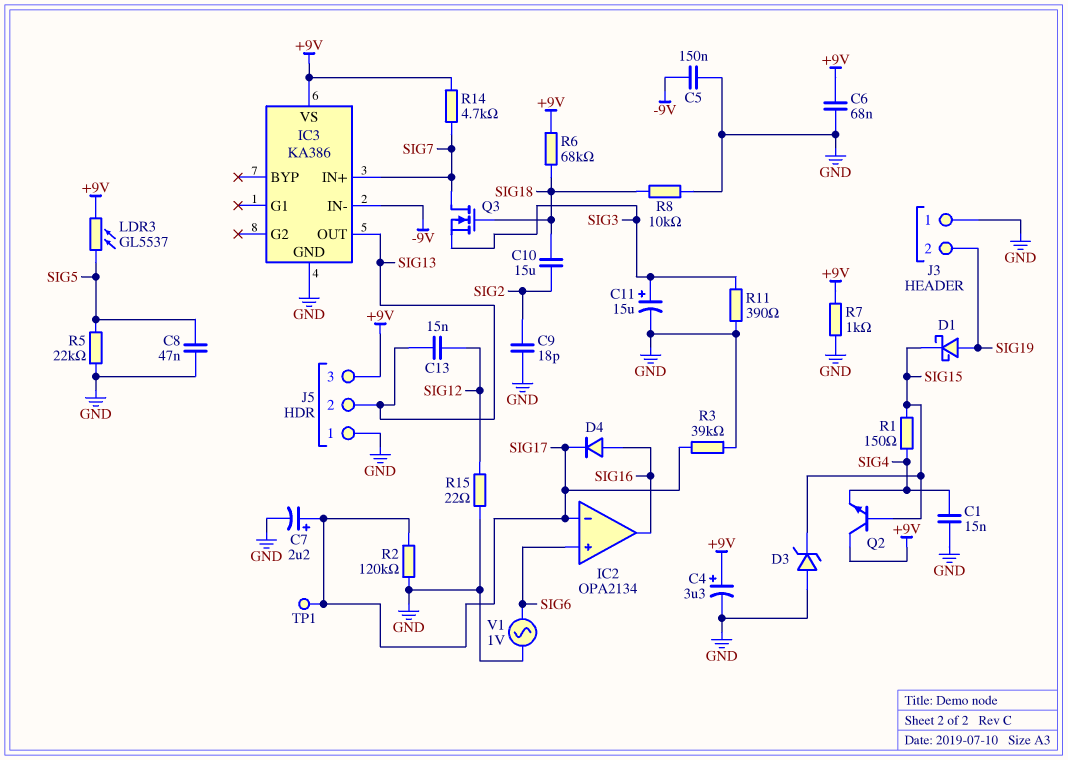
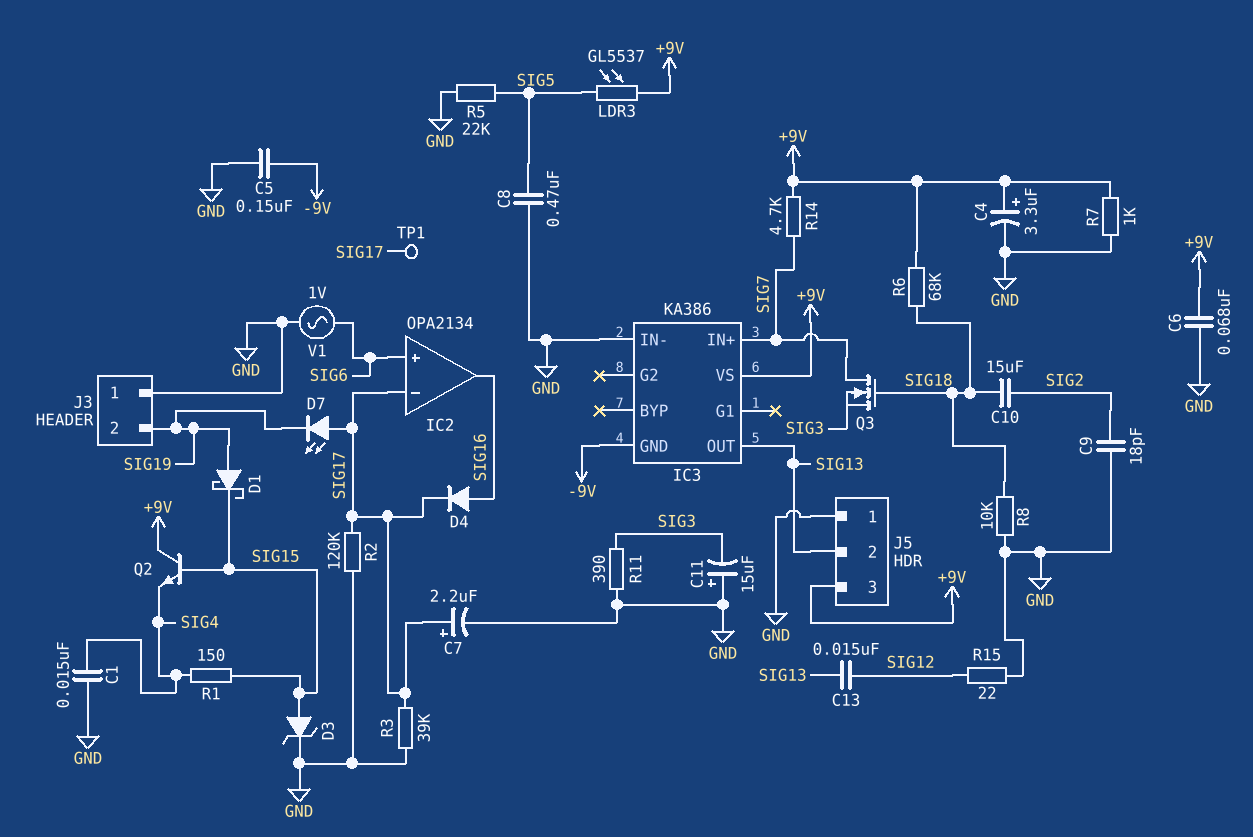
C8: 47nF (GND, SIG5) -> 470nF (GND, SIG5)
C11: 15uF (plus SIG3, minus GND) -> 15uF (plus GND, minus SIG3)
D3: zener (A GND, K SIG15) -> zener (A SIG15, K GND)
D7: none -> LED (A SIG17, K SIG19)
IC3 pin GND: GND -> -9V
IC3 pin IN-: -9V -> GND

